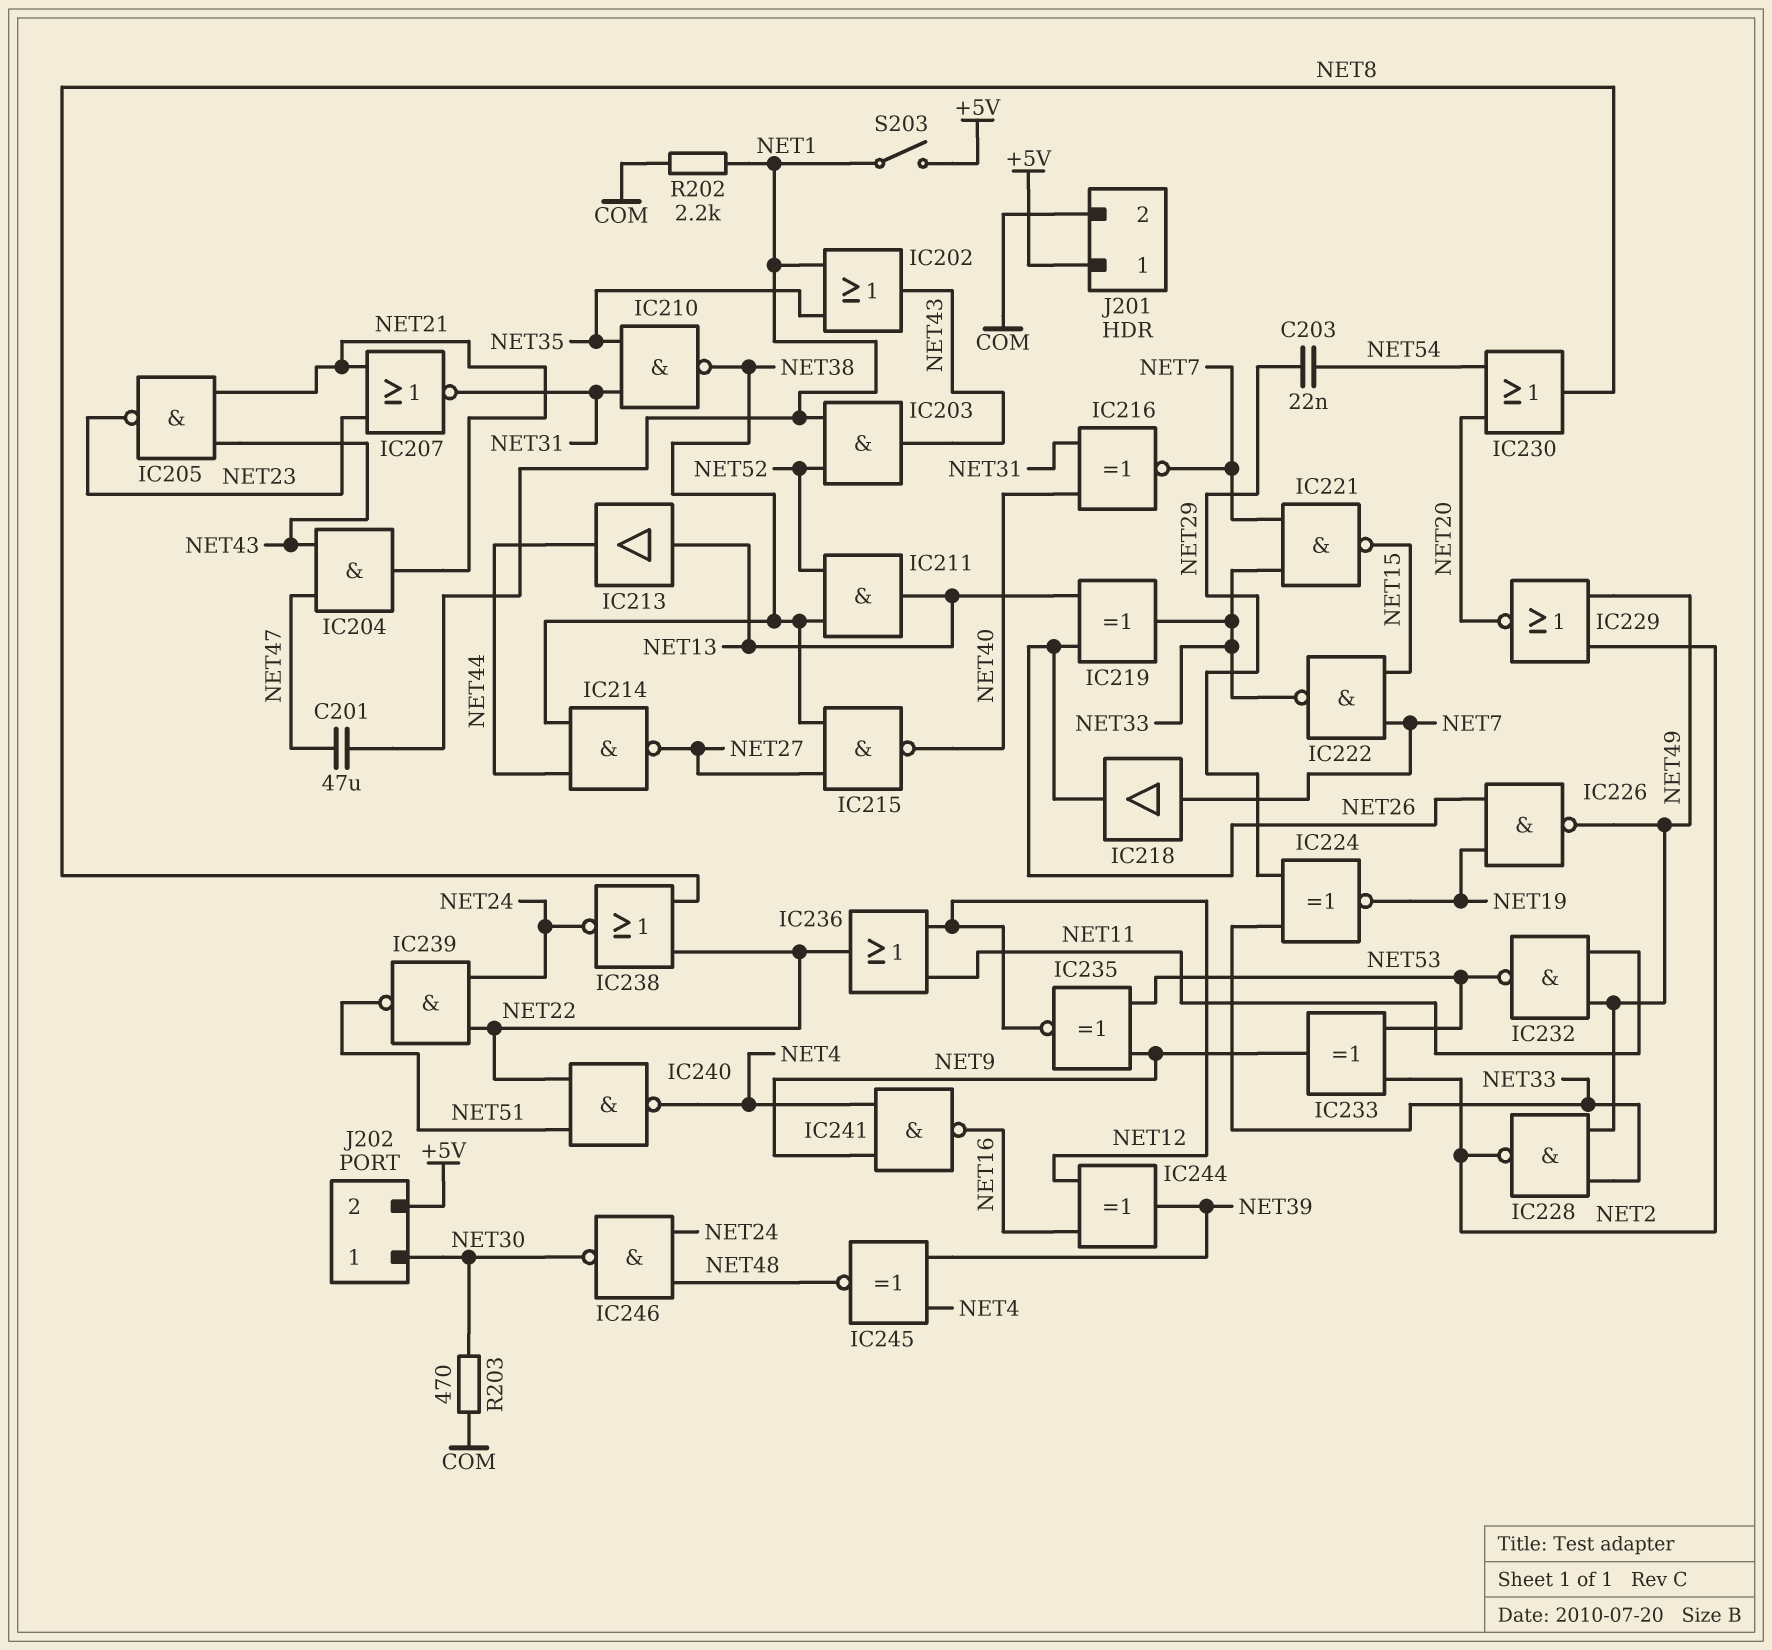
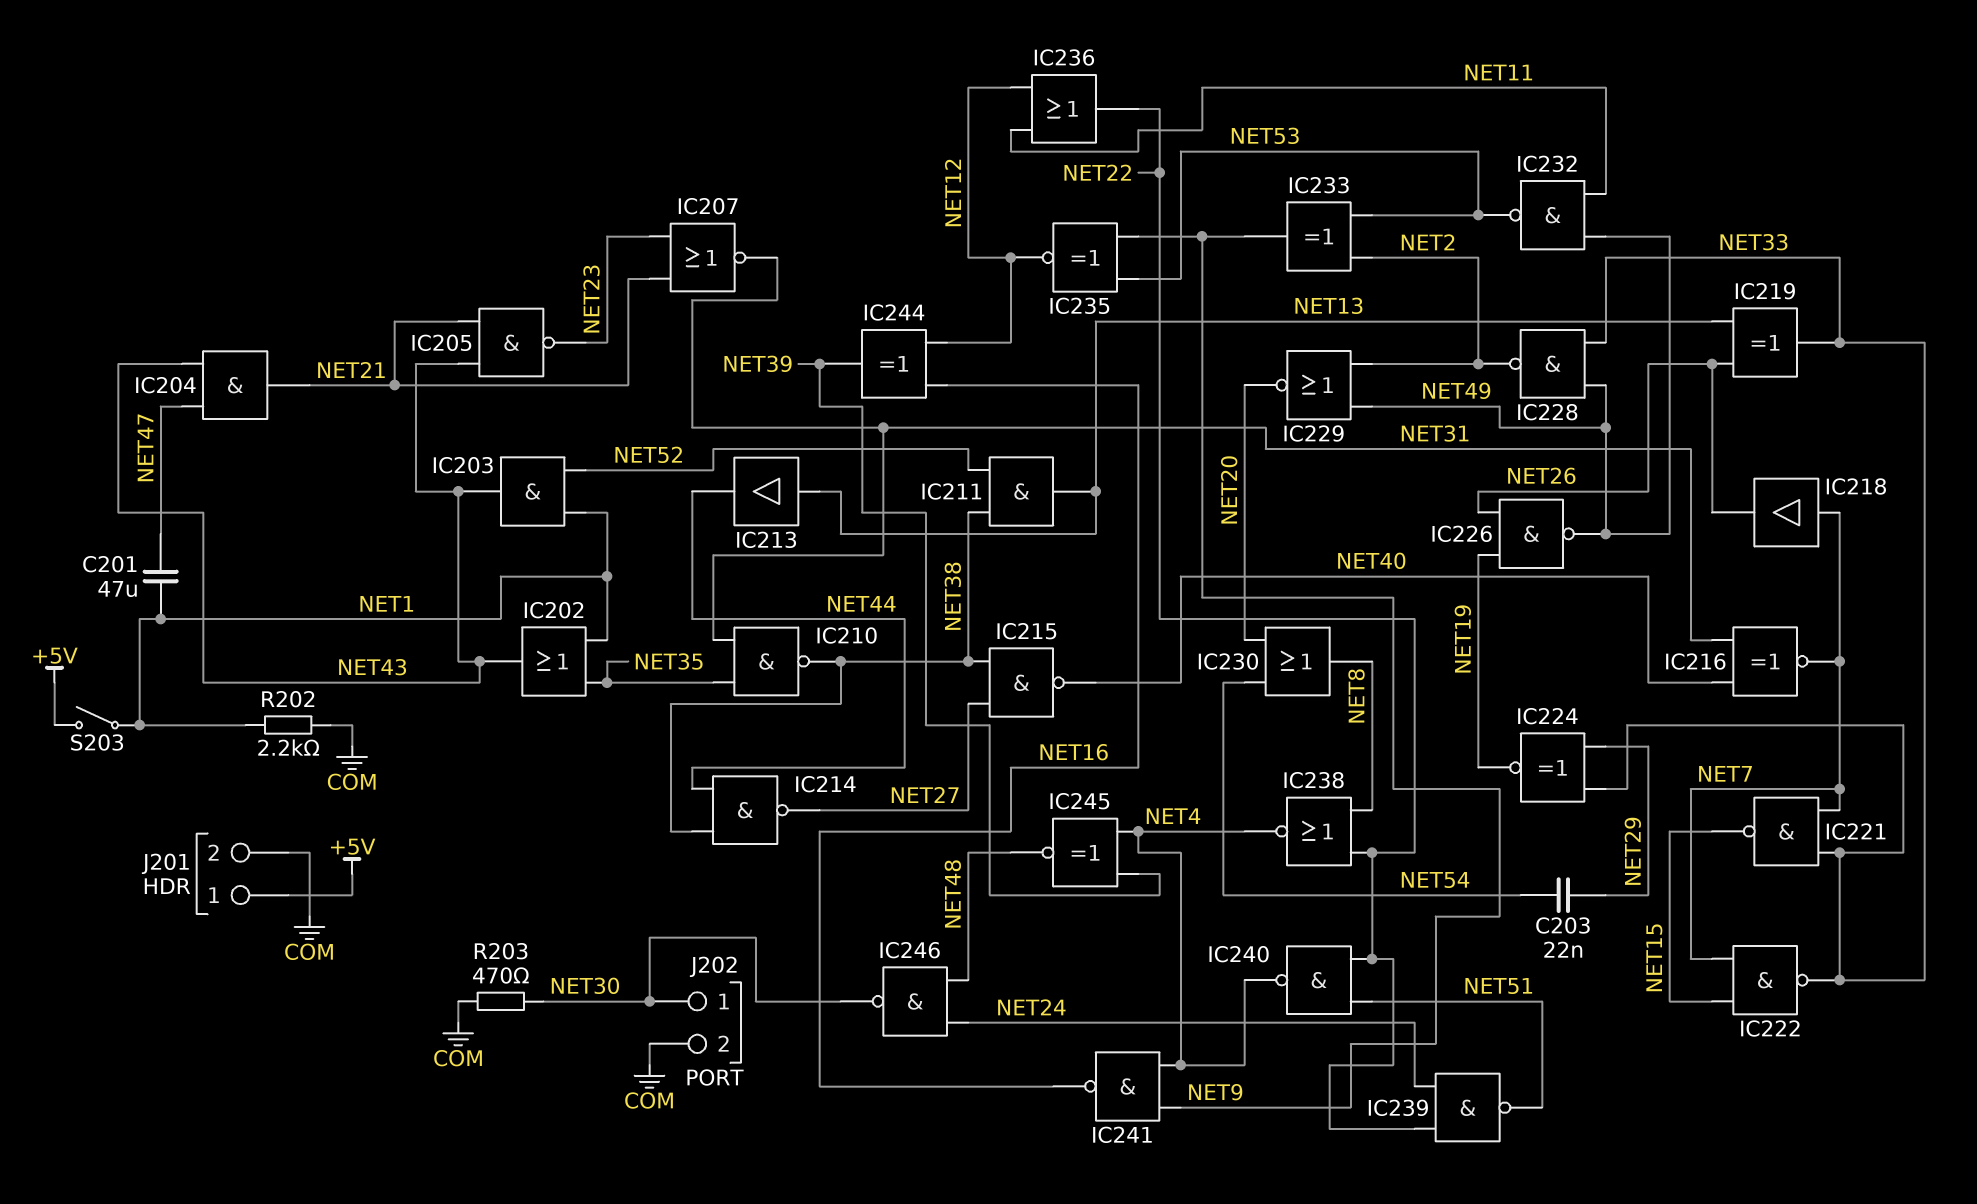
IC238: NOR (in NET8, in NET22, out NET24) -> NOR (in NET8, in NET22, out NET4)
J202 pin 2: +5V -> COM

